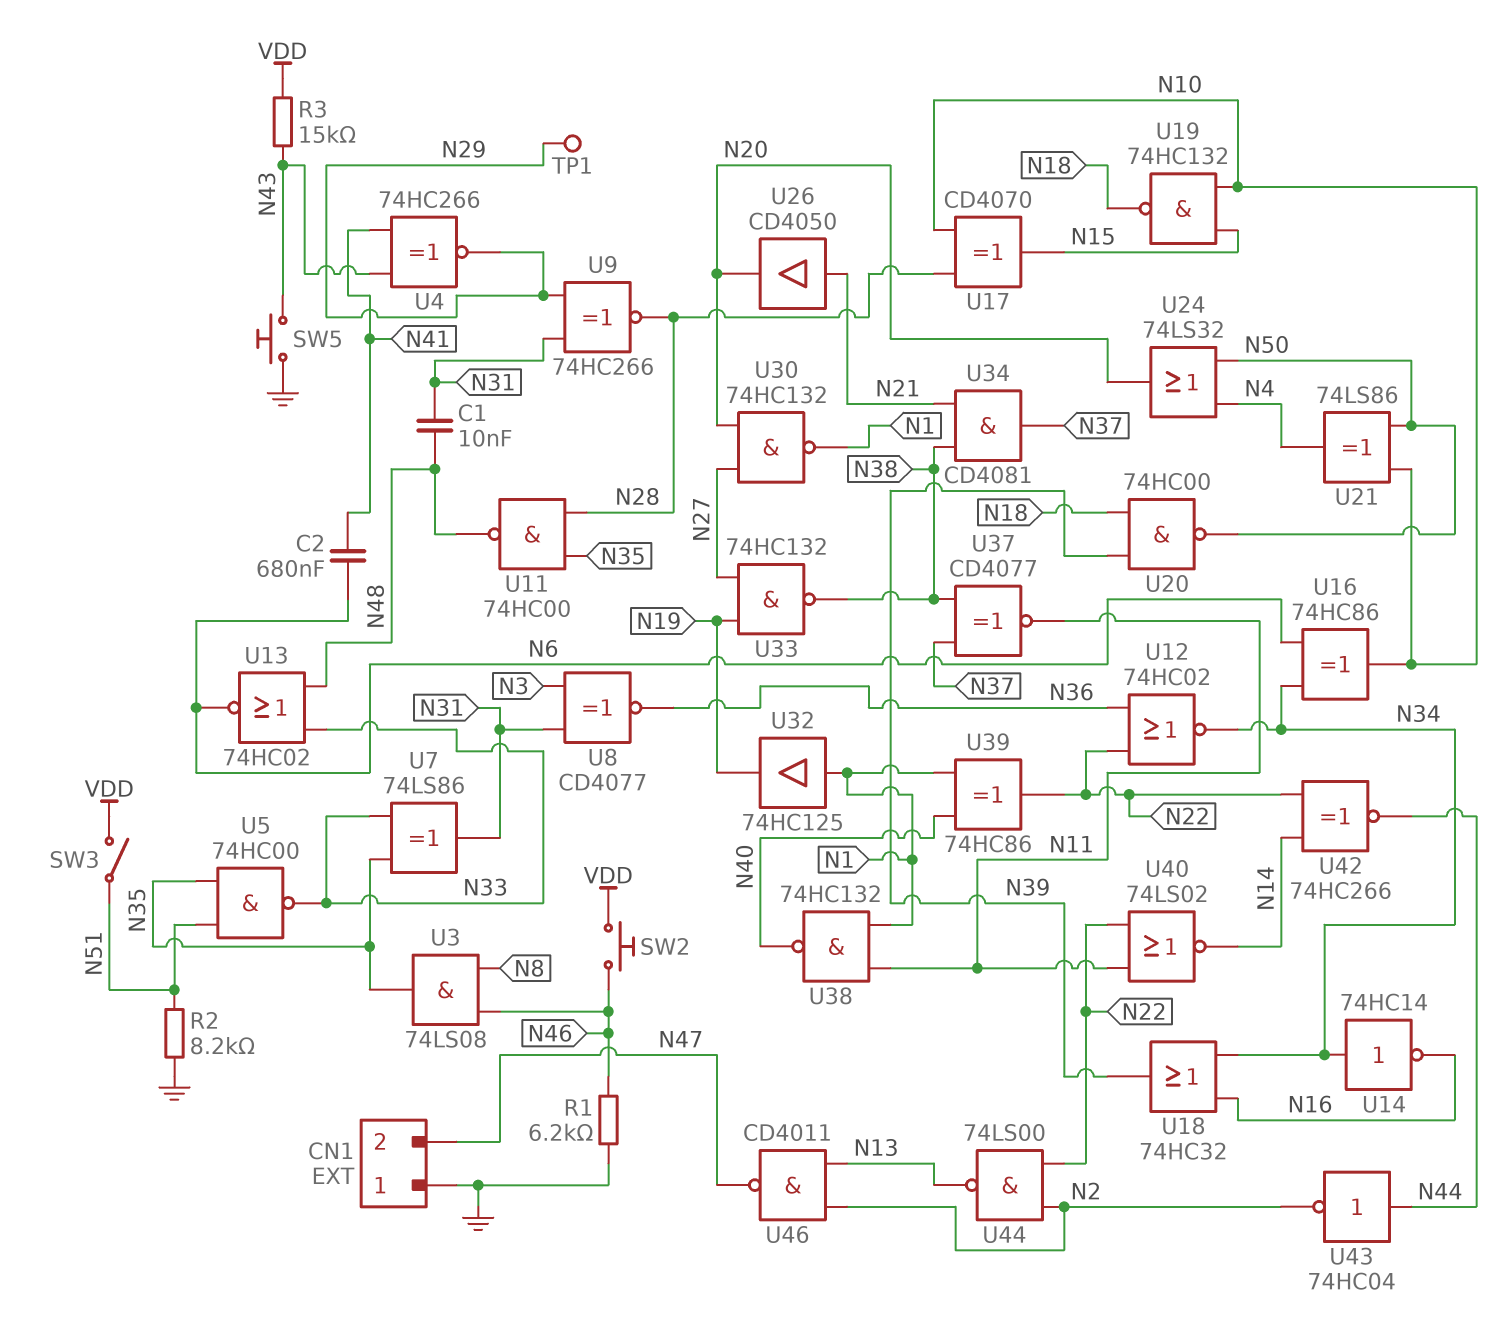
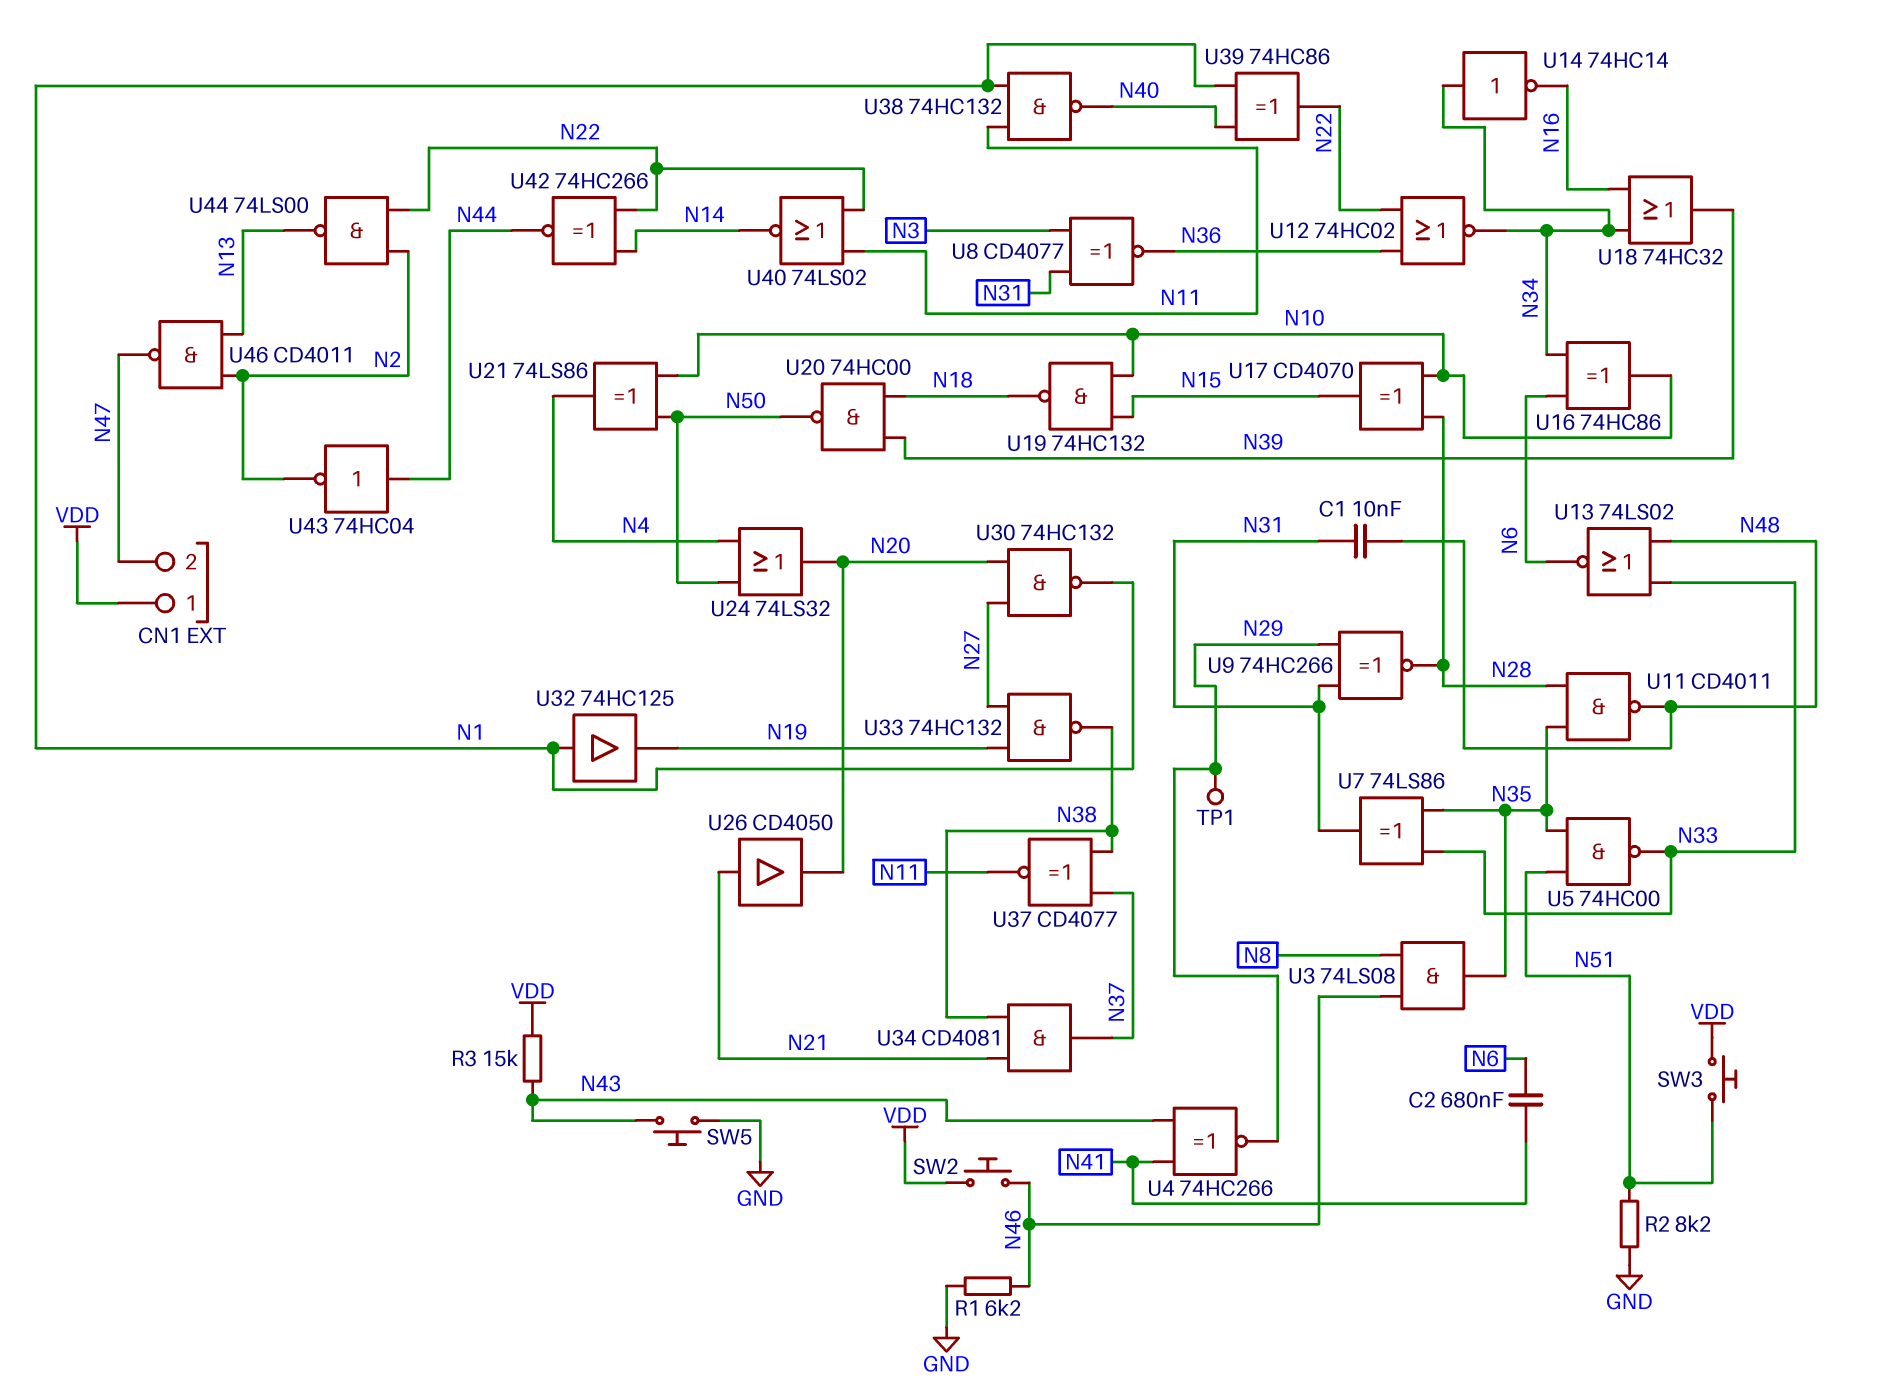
CN1 pin 1: GND -> VDD
SW3: switch (N51, VDD) -> button (N51, VDD)
U11: NAND 74HC00 (in N28, in N35, out N48) -> NAND CD4011 (in N28, in N35, out N48)
U13: NOR 74HC02 (in N33, in N48, out N6) -> NOR 74LS02 (in N33, in N48, out N6)

